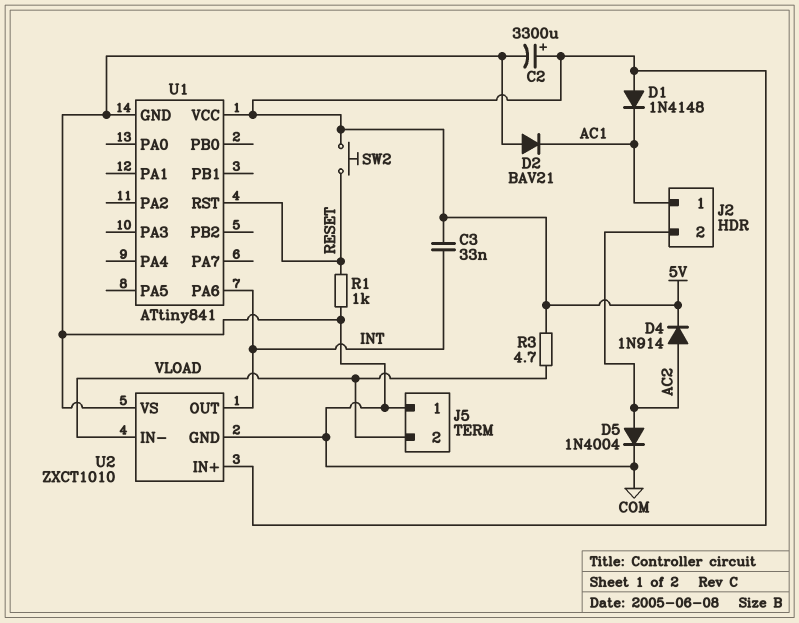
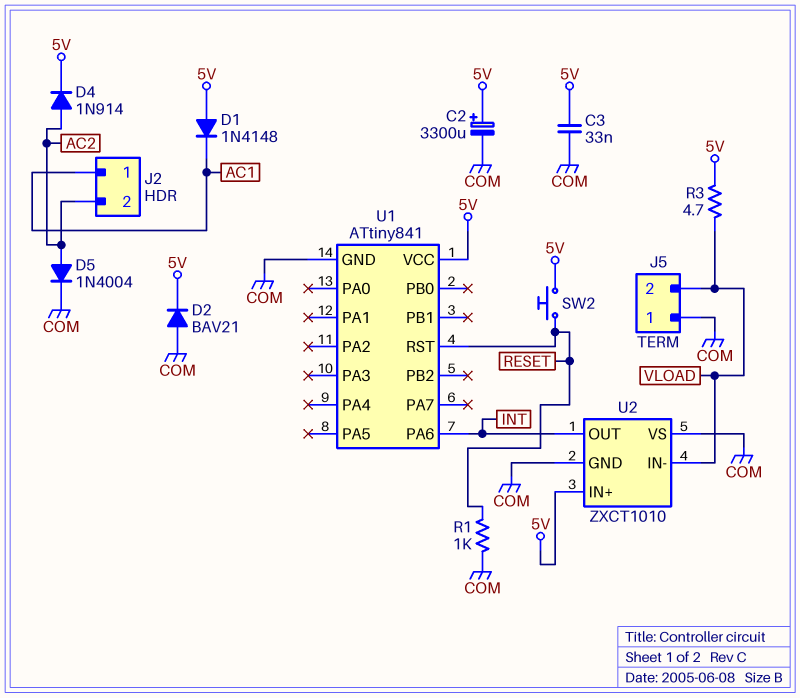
C3: 33nF (5V, INT) -> 33nF (5V, COM)
D2: diode BAV21 (A COM, K AC1) -> diode BAV21 (A COM, K 5V)

